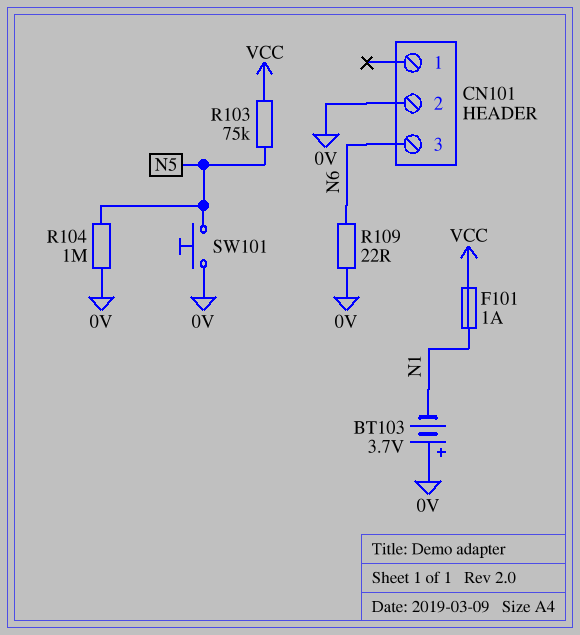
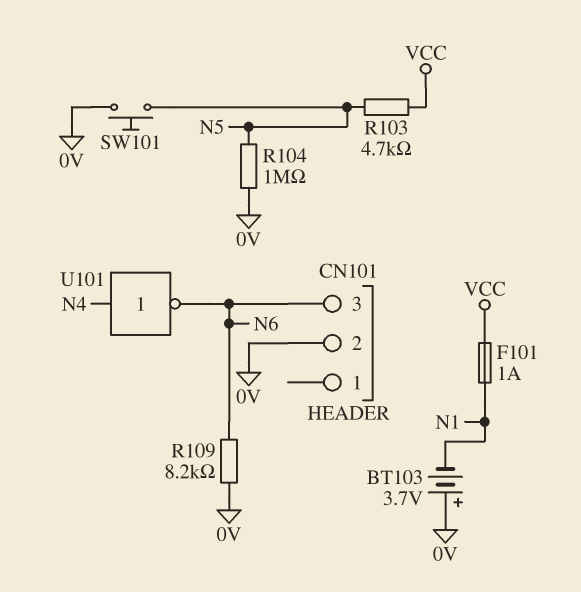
R103: 75k (N5, VCC) -> 4.7k (N5, VCC)
R109: 22 (0V, N6) -> 8.2k (0V, N6)
U101: none -> NOT (in N4, out N6)

